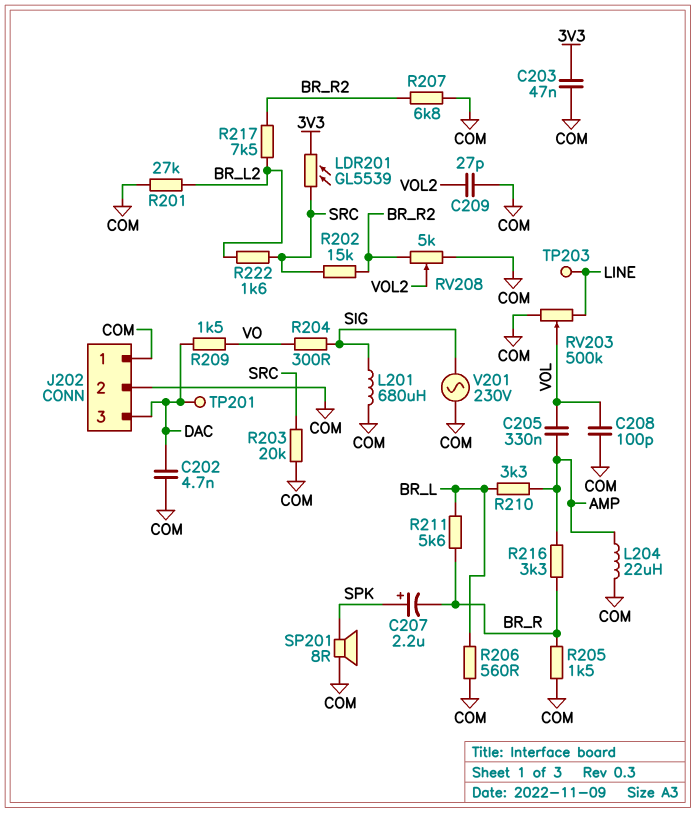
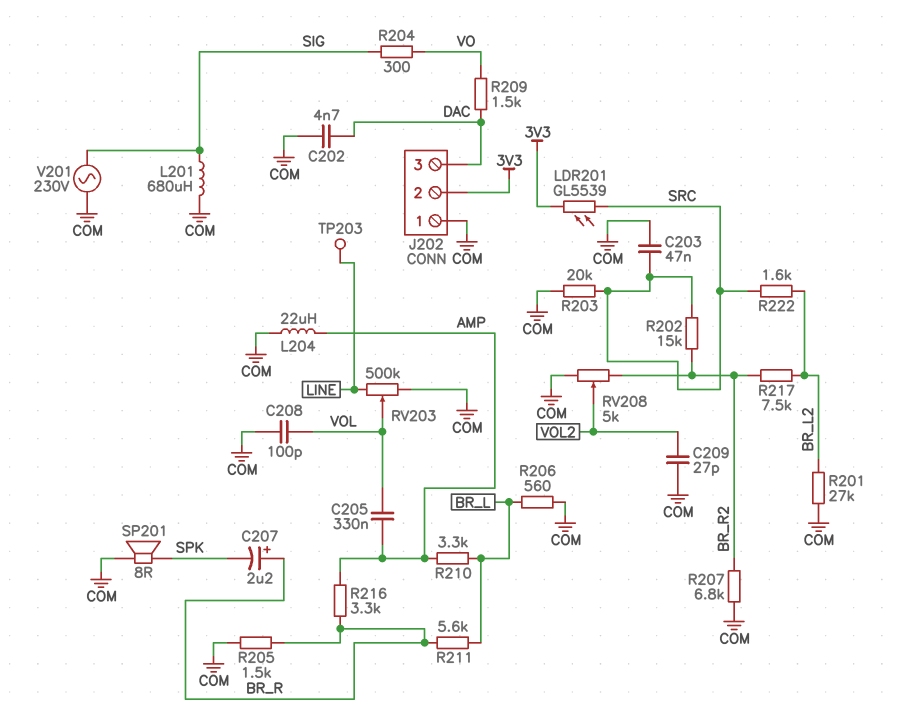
C203: 47nF (3V3, COM) -> 47nF (COM, SRC)
C207: 2.2uF (plus SPK, minus BR_R) -> 2.2uF (plus BR_R, minus SPK)
J202 pin 2: COM -> 3V3
TP201: test point (DAC) -> none

